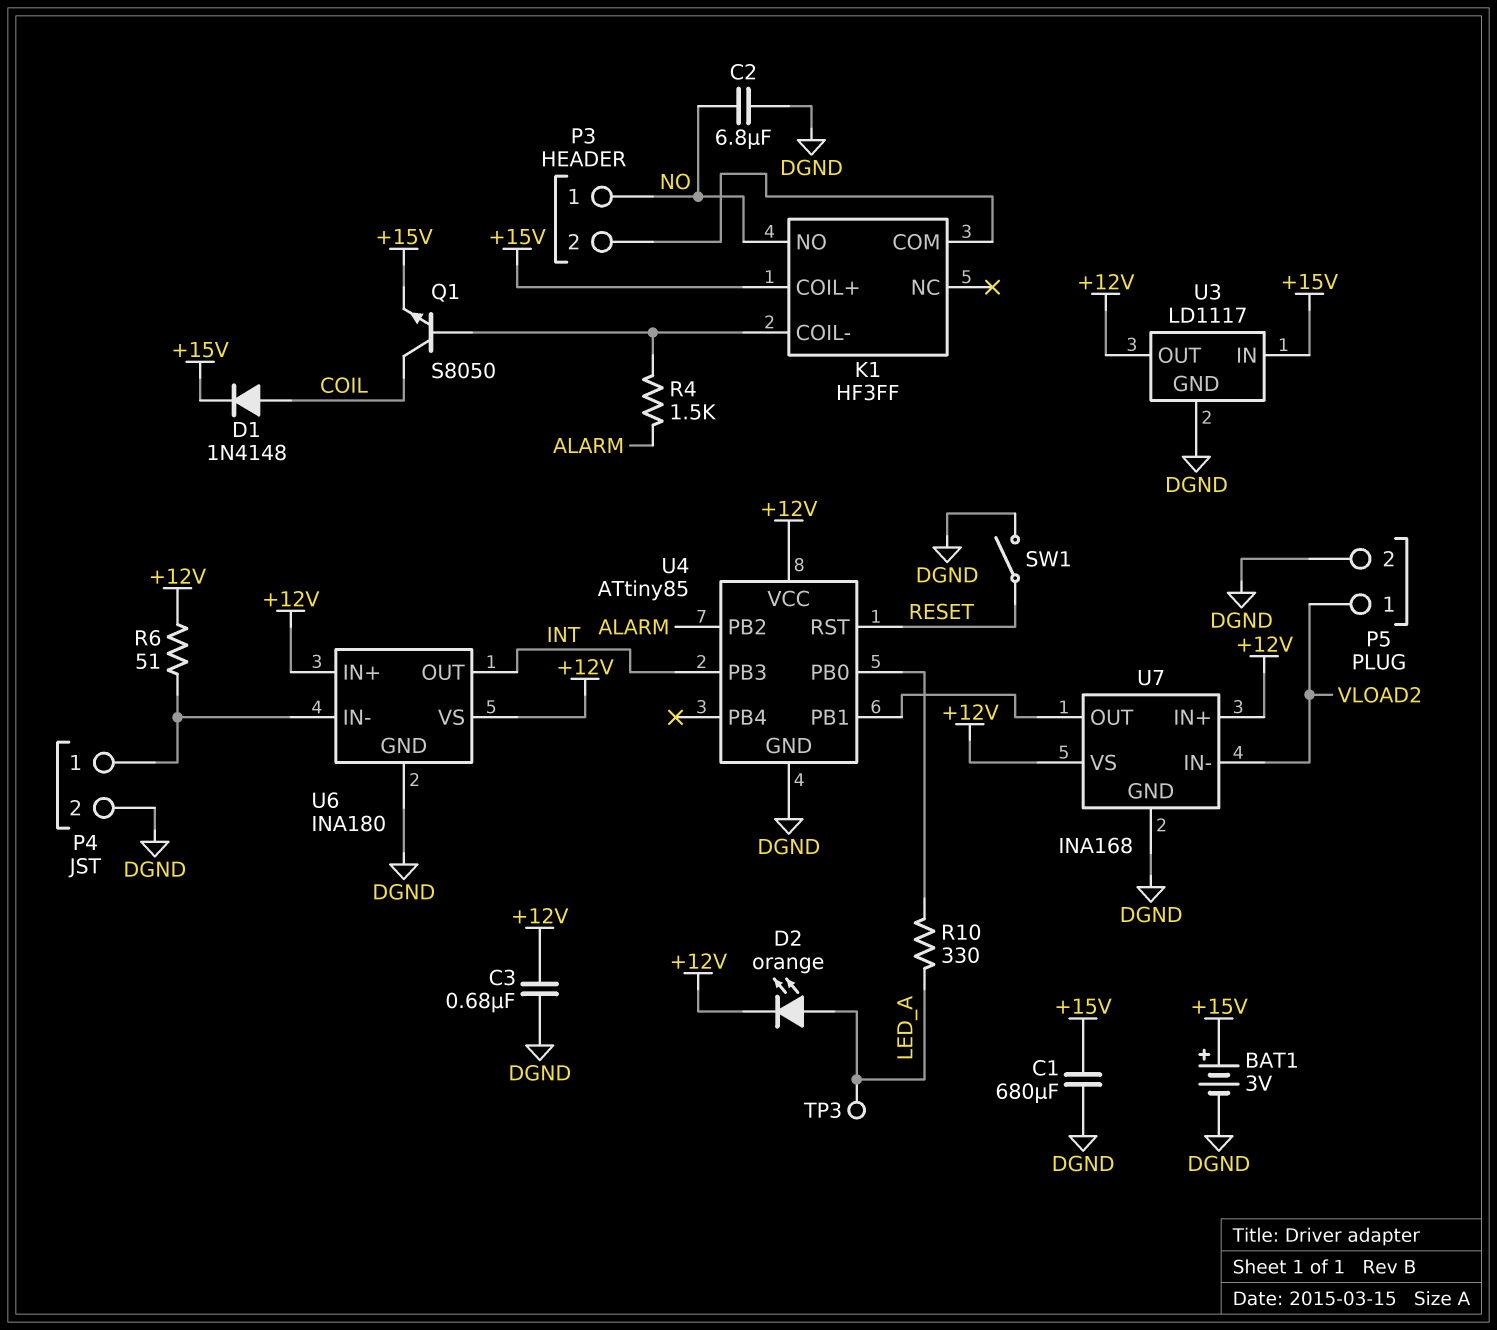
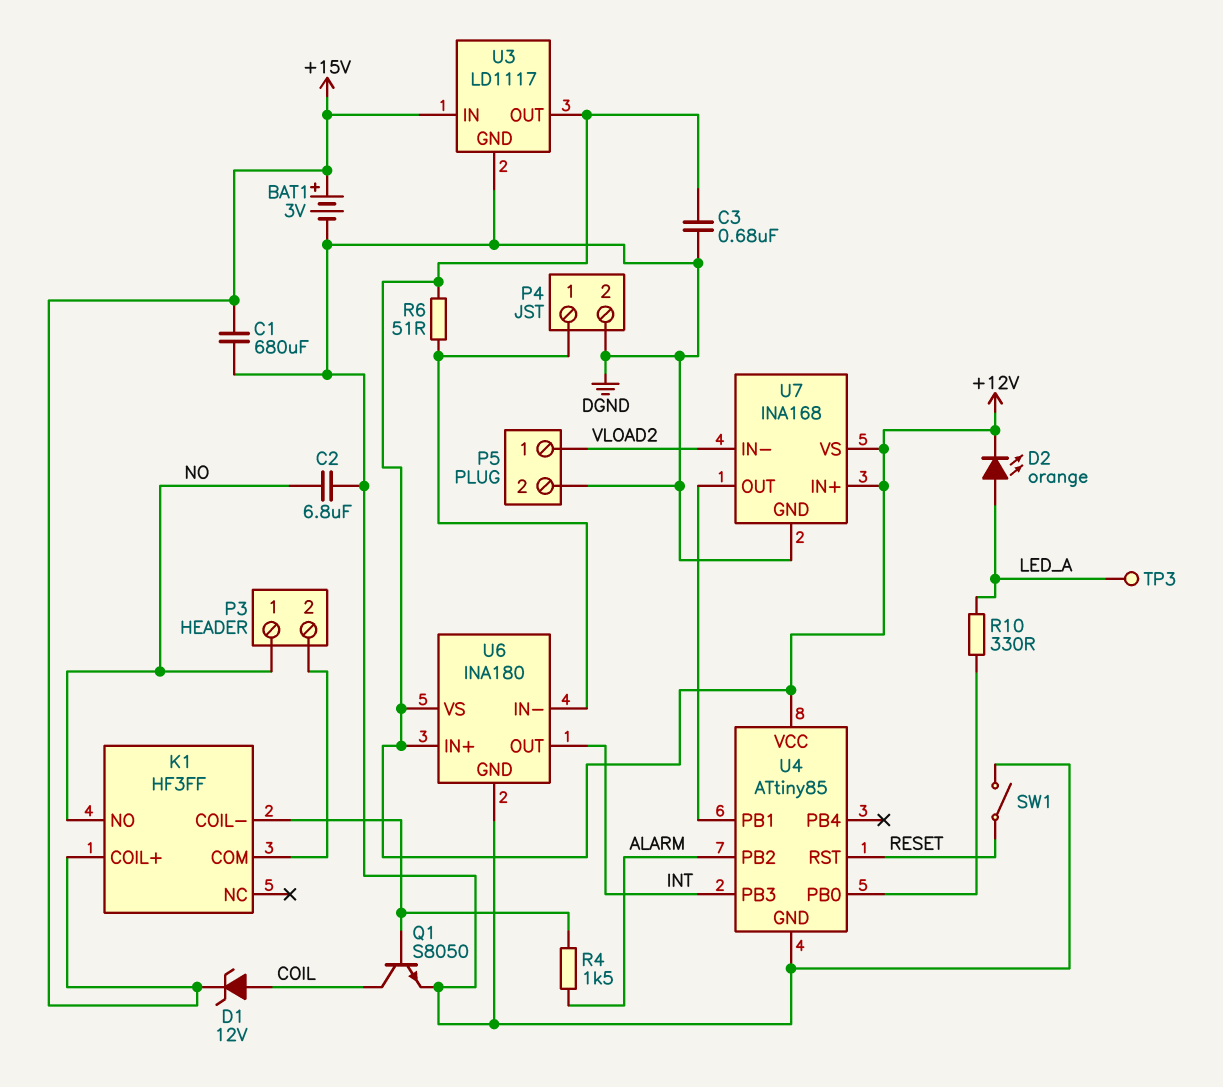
D1: diode 1N4148 (A COIL, K +15V) -> zener 12V (A COIL, K +15V)
Q1: NPN S8050 (B K1/COIL-, C COIL, E +15V) -> NPN S8050 (B K1/COIL-, C COIL, E DGND)

